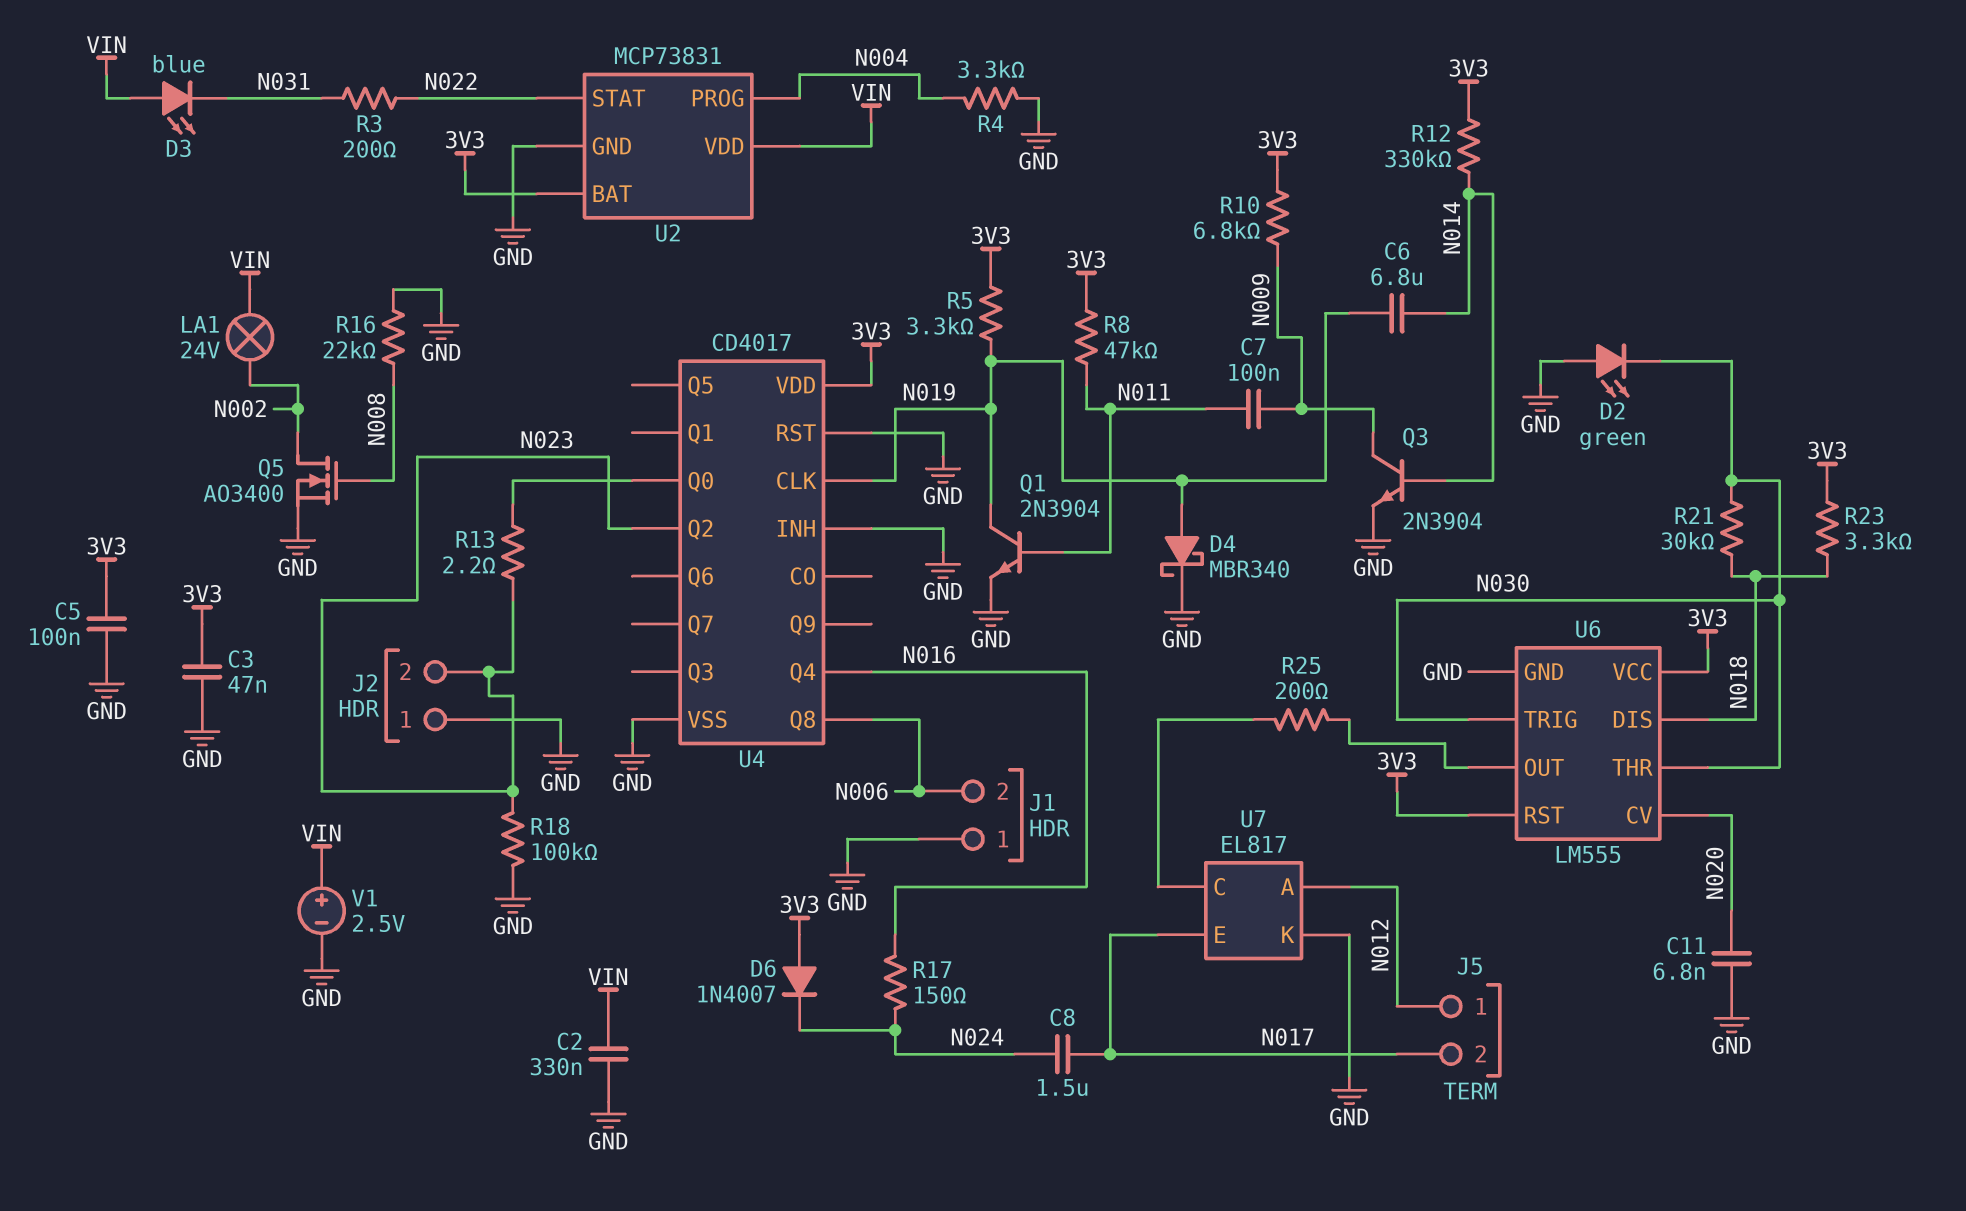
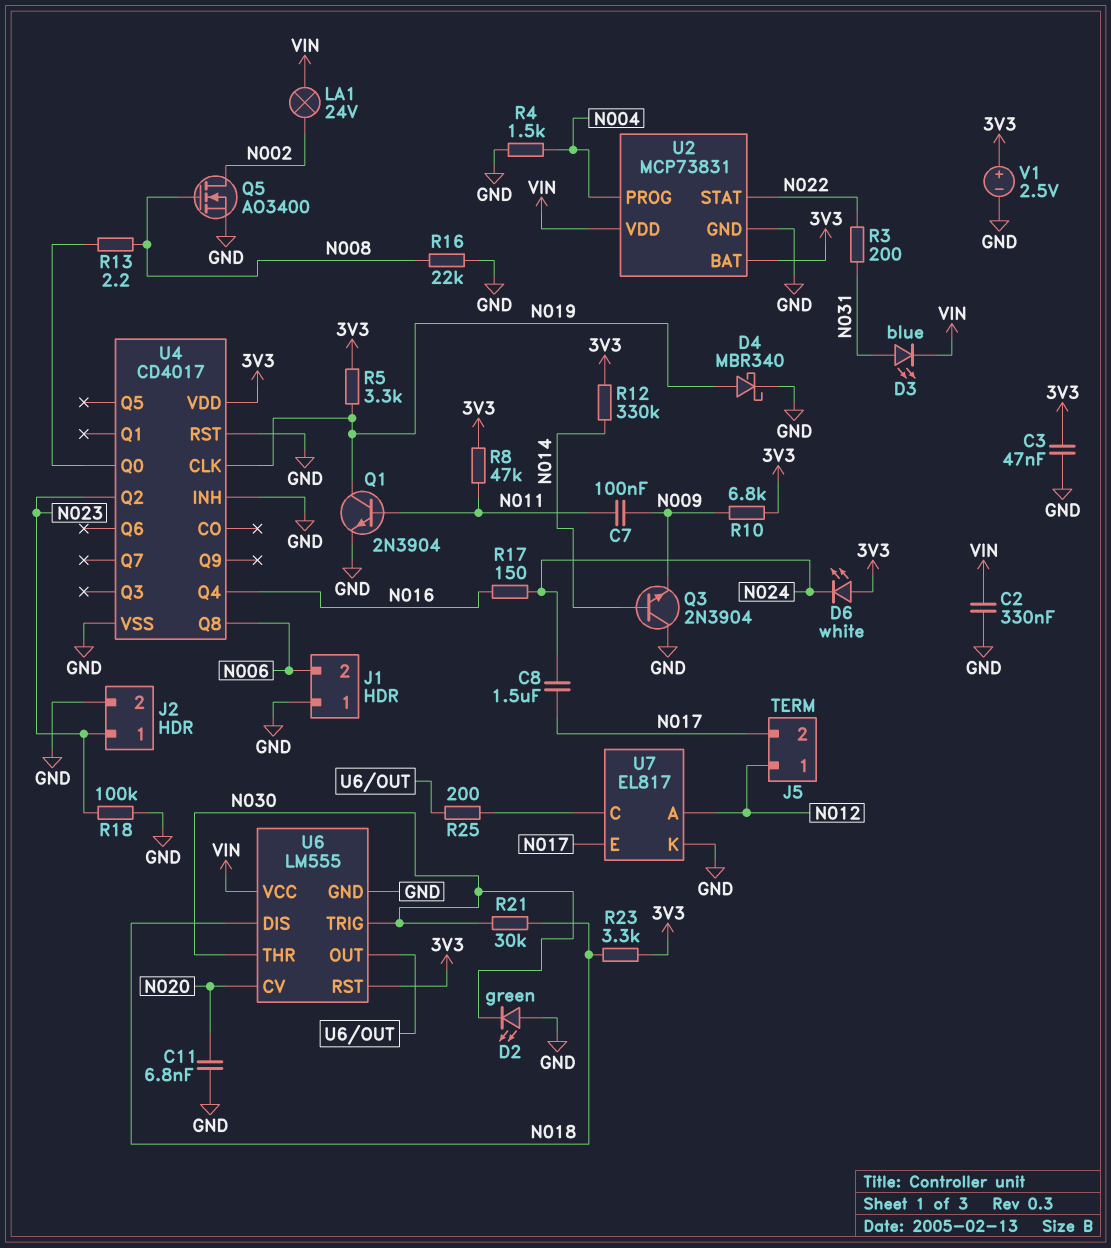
C5: 100nF (3V3, GND) -> none
C6: 6.8uF (N014, N019) -> none
D3: LED blue (A VIN, K N031) -> LED blue (A N031, K VIN)
D6: diode 1N4007 (A 3V3, K N024) -> LED white (A 3V3, K N024)
J2 pin 1: GND -> N023
J2 pin 2: N023 -> GND
Q3: NPN 2N3904 (B N014, C N009, E GND) -> NPN 2N3904 (B N014, C GND, E N009)
R4: 3.3k (GND, N004) -> 1.5k (GND, N004)
R13: 2.2 (N023, U4/Q0) -> 2.2 (N008, U4/Q0)
U6 pin VCC: 3V3 -> VIN
V1: 2.5V (plus VIN, minus GND) -> 2.5V (plus 3V3, minus GND)

